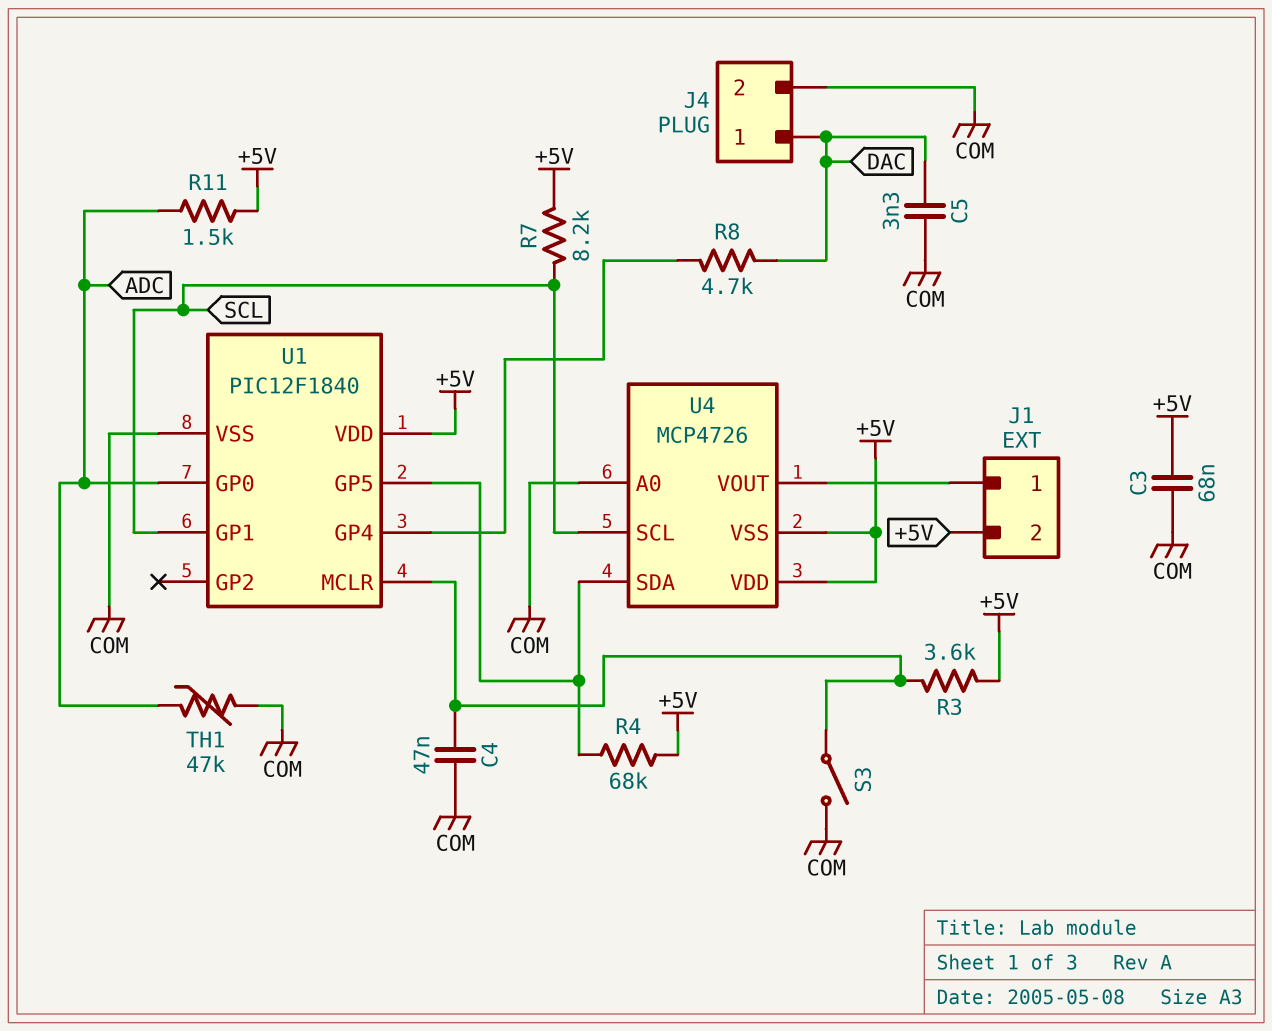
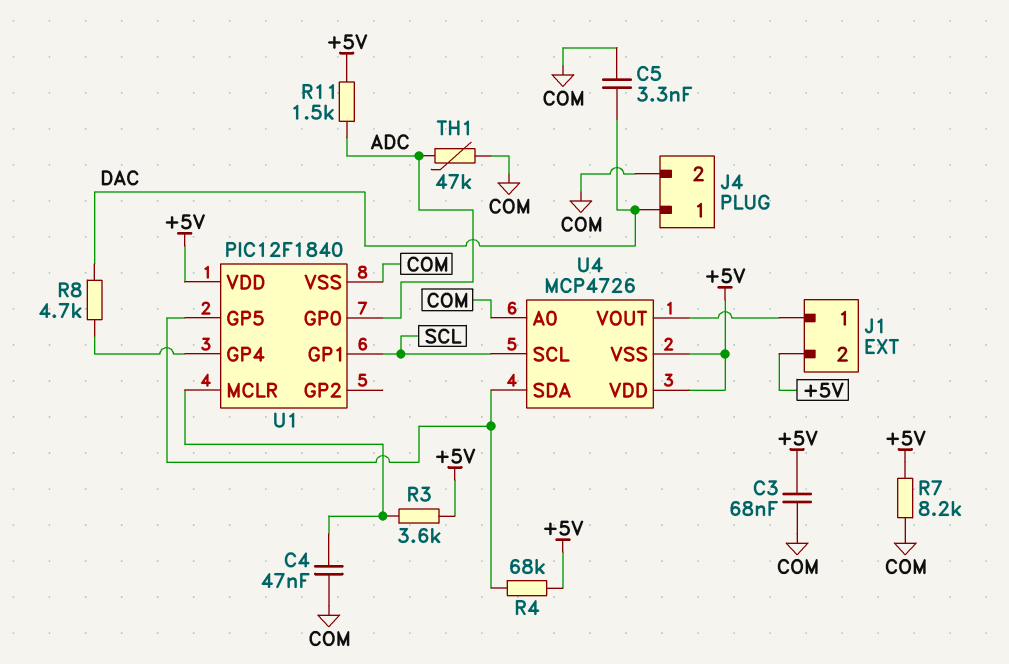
R7: 8.2k (+5V, SCL) -> 8.2k (+5V, COM)
S3: switch (COM, U1/MCLR) -> none

